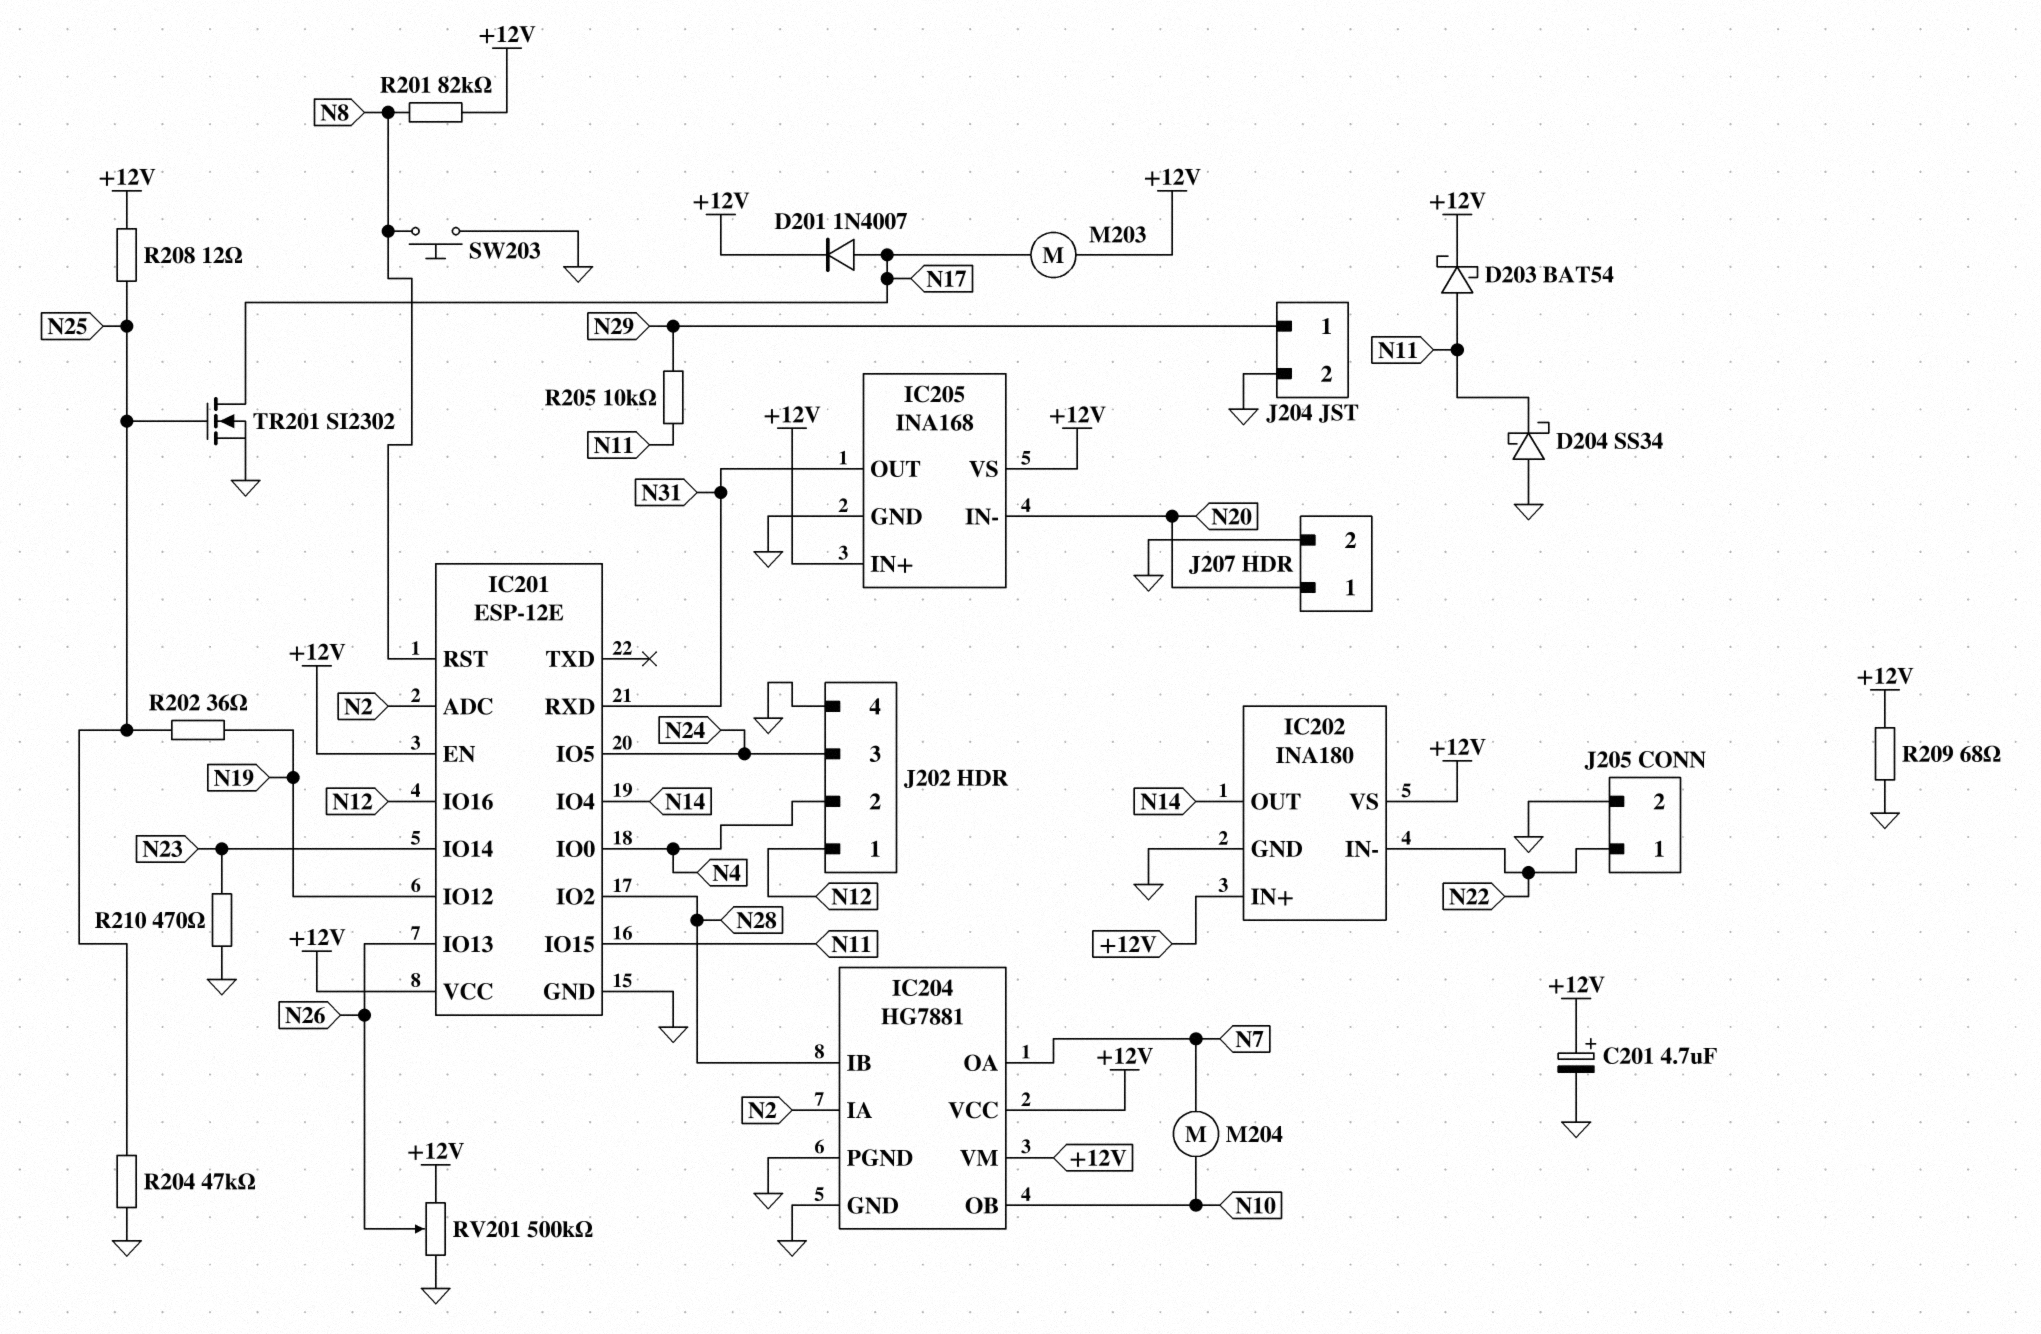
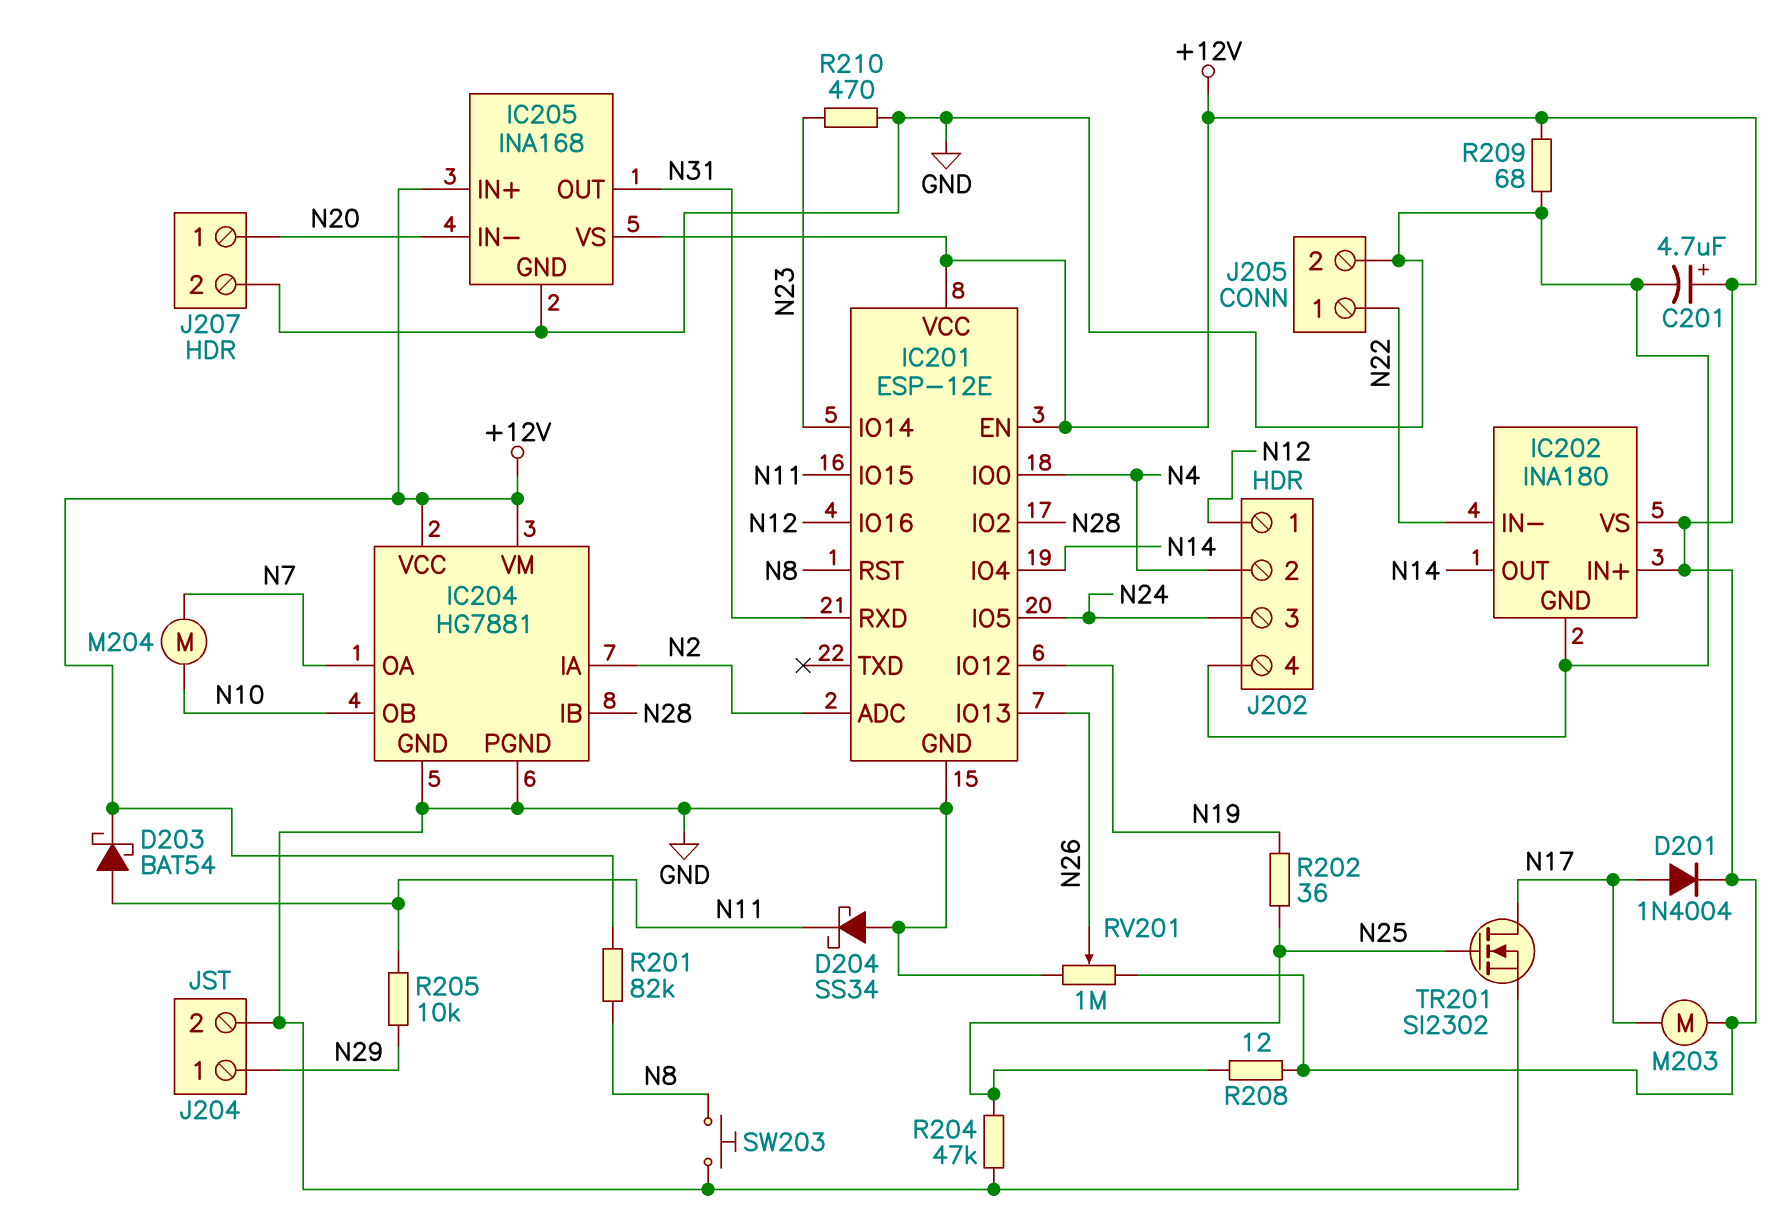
D201: diode 1N4007 (A N17, K +12V) -> diode 1N4004 (A N17, K +12V)
RV201: 500k (+12V, GND, wiper N26) -> 1M (+12V, GND, wiper N26)

